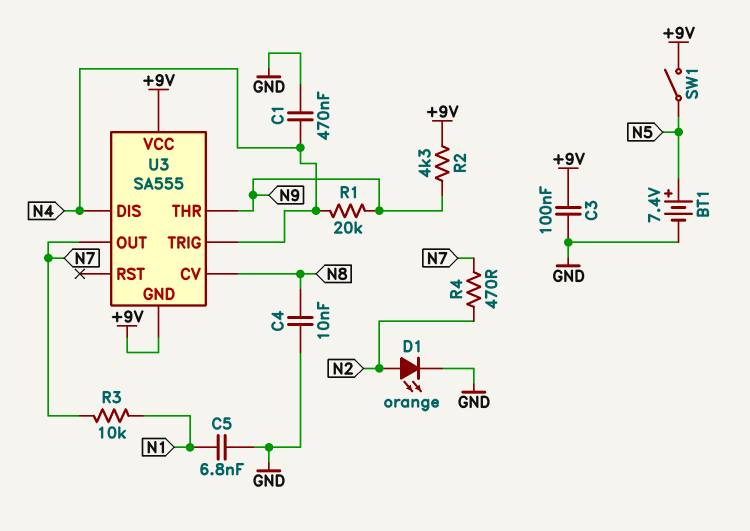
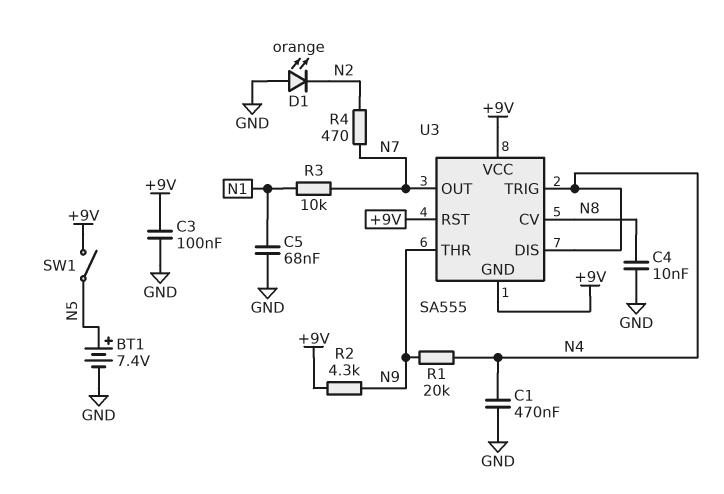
C5: 6.8nF (GND, N1) -> 68nF (GND, N1)
D1: LED orange (A N2, K GND) -> LED orange (A GND, K N2)
U3 pin RST: none -> +9V

